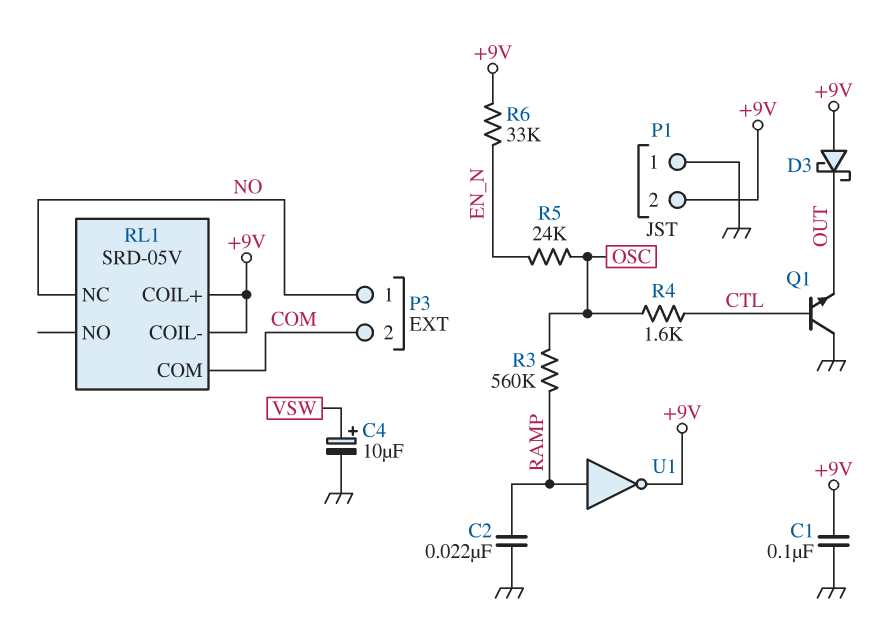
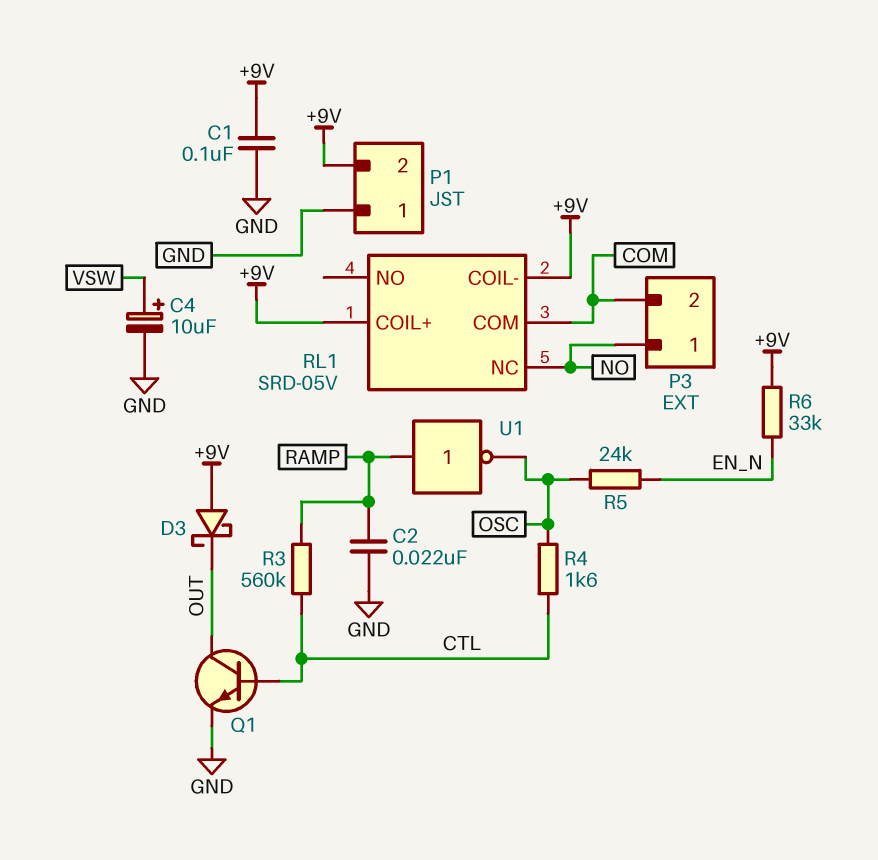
Q1: NPN (B CTL, C GND, E OUT) -> NPN (B CTL, C OUT, E GND)
R3: 560k (OSC, RAMP) -> 560k (CTL, RAMP)
U1: NOT (in RAMP, out +9V) -> NOT (in RAMP, out OSC)

